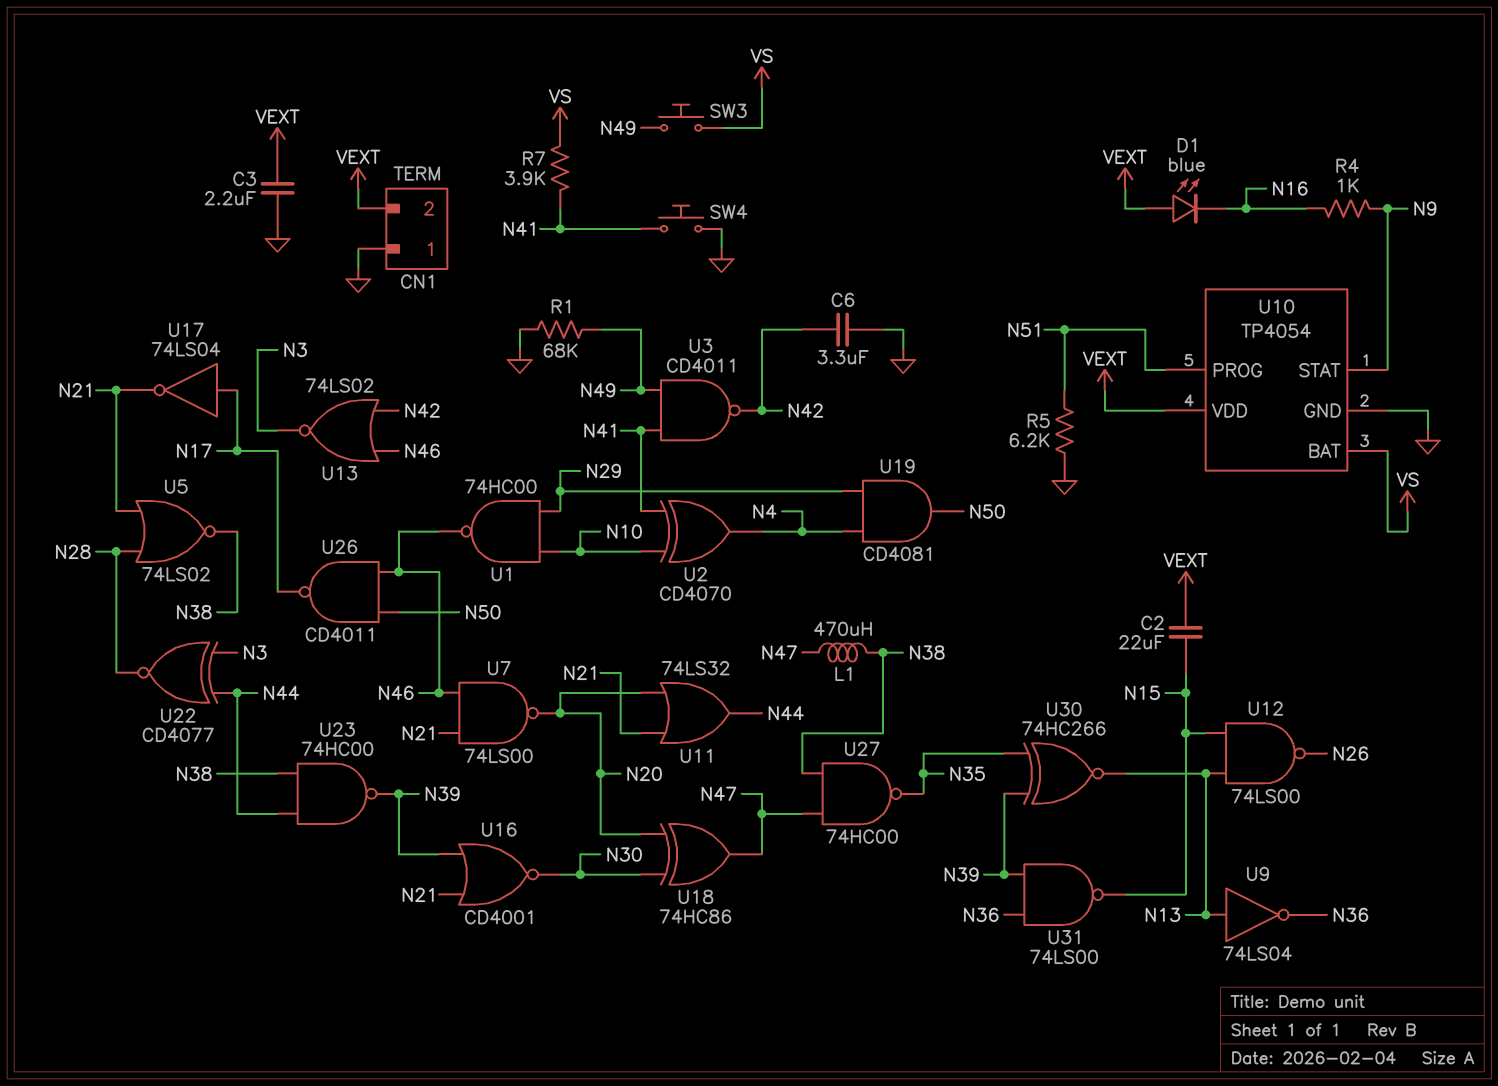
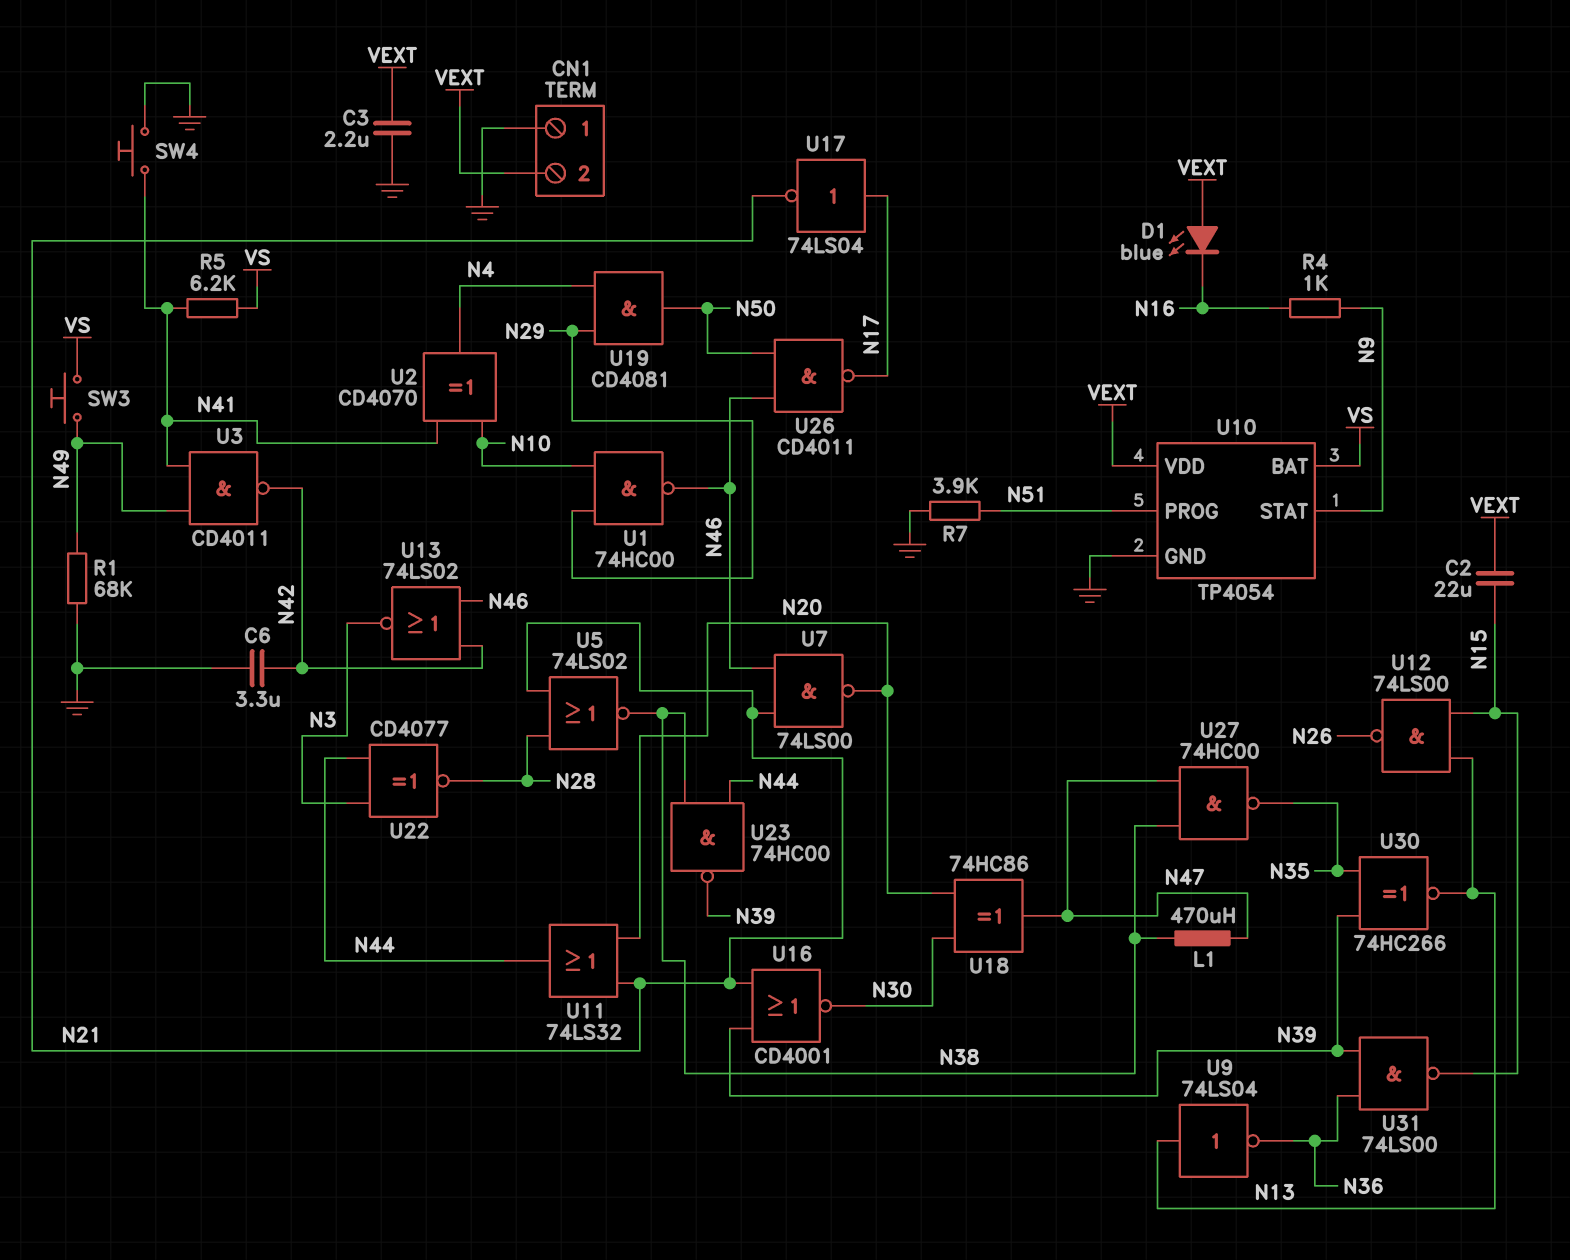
R5: 6.2k (GND, N51) -> 6.2k (N41, VS)
R7: 3.9k (N41, VS) -> 3.9k (GND, N51)

